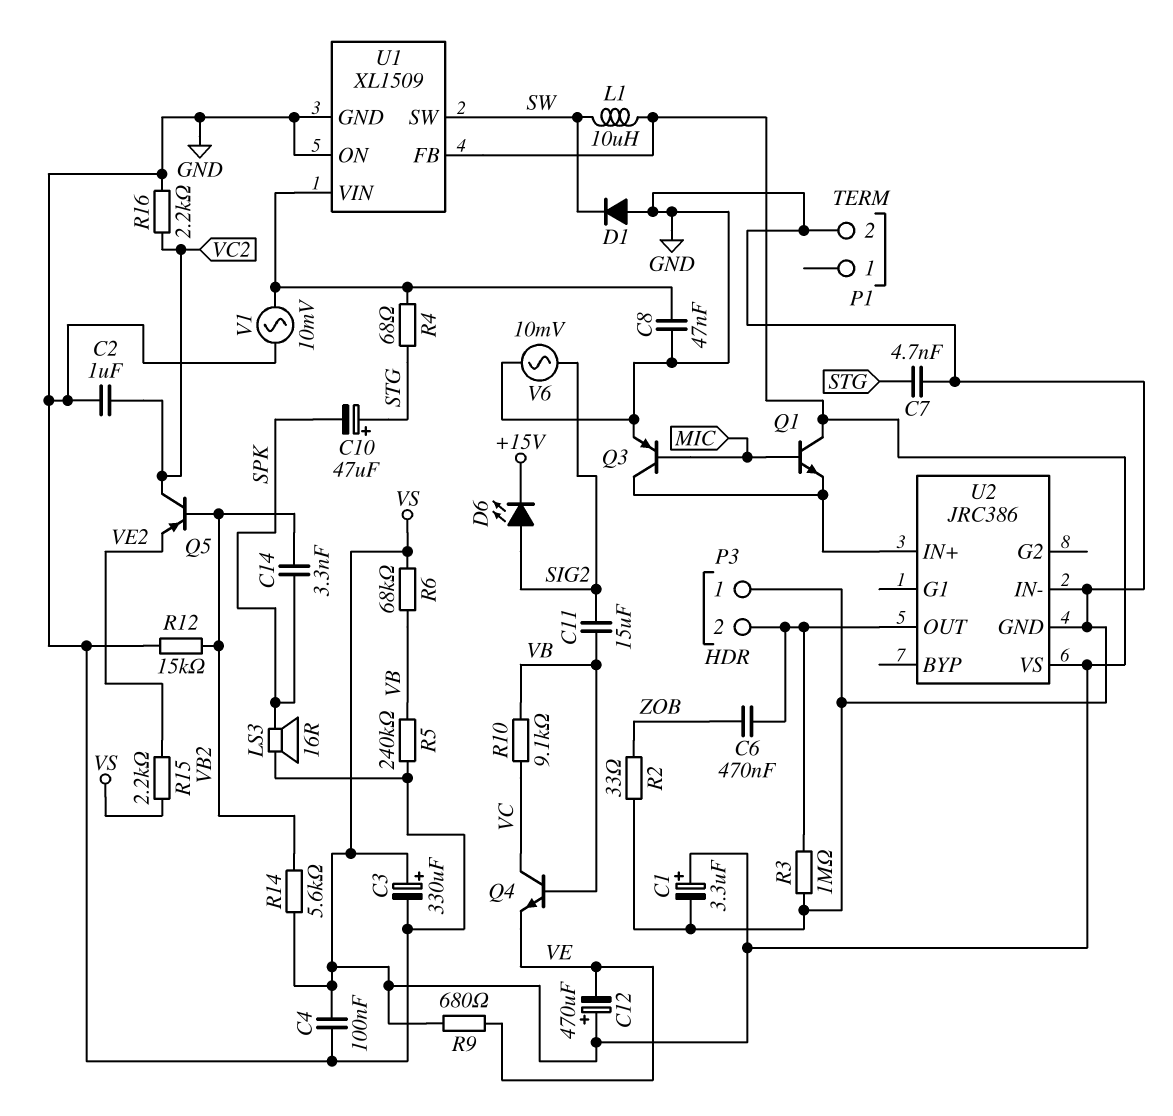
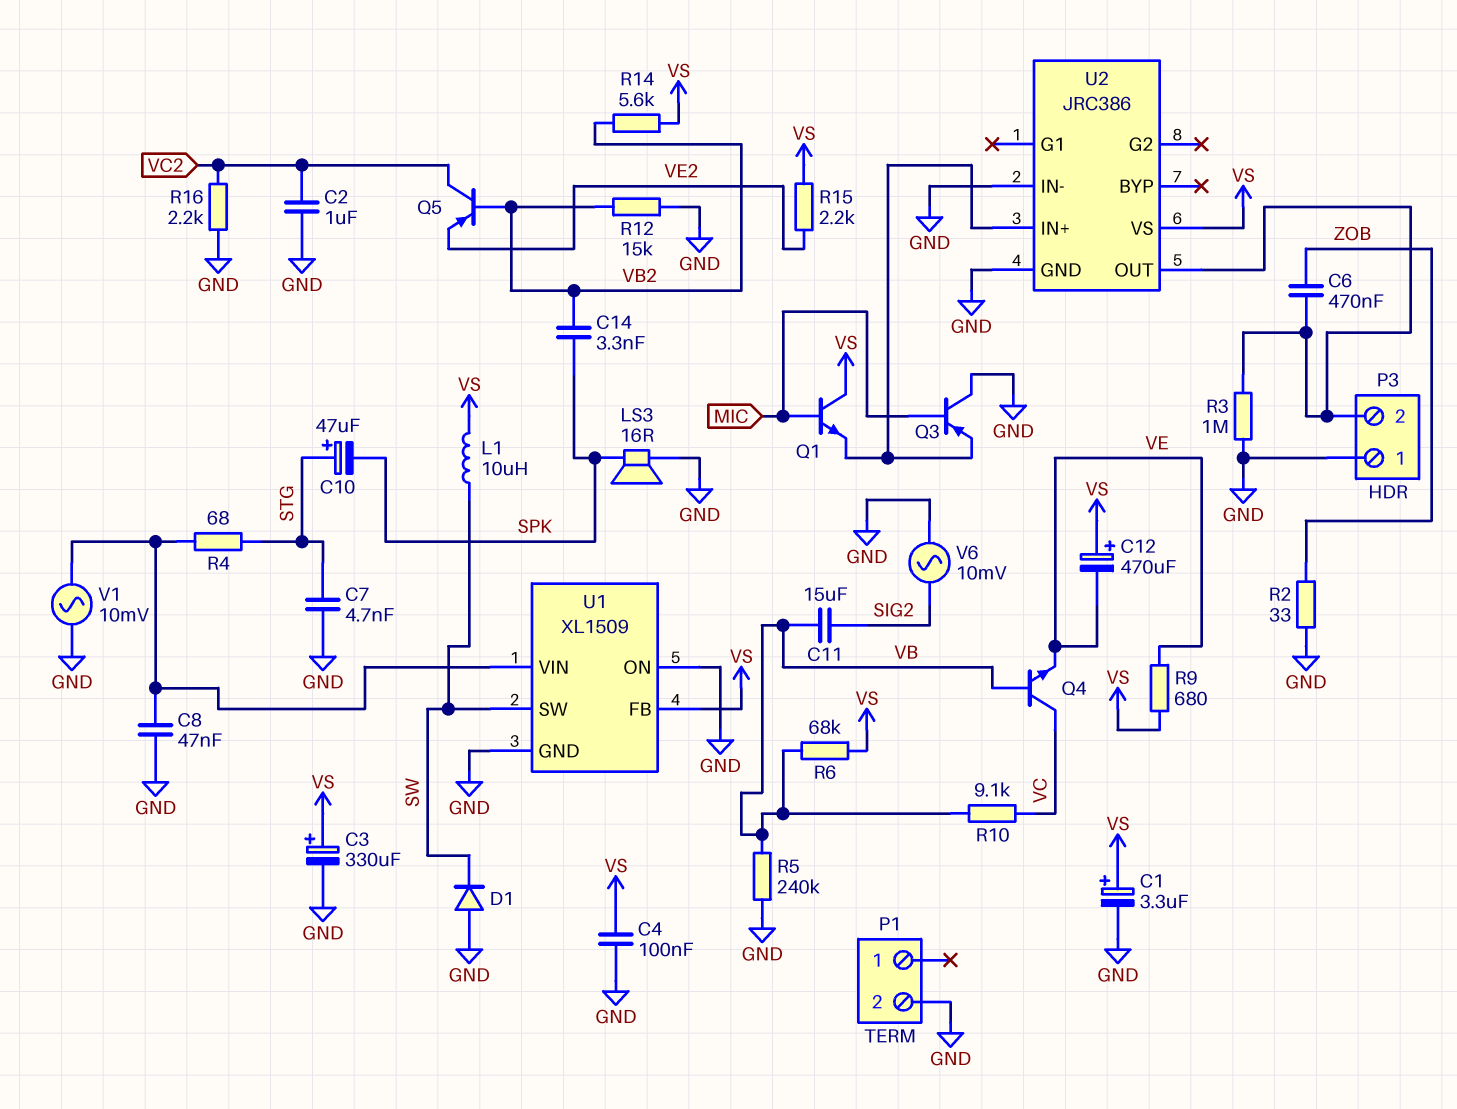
D6: LED (A SIG2, K +15V) -> none
Q3: PNP (B MIC, C U2/IN+, E GND) -> PNP (B MIC, C GND, E U2/IN+)

